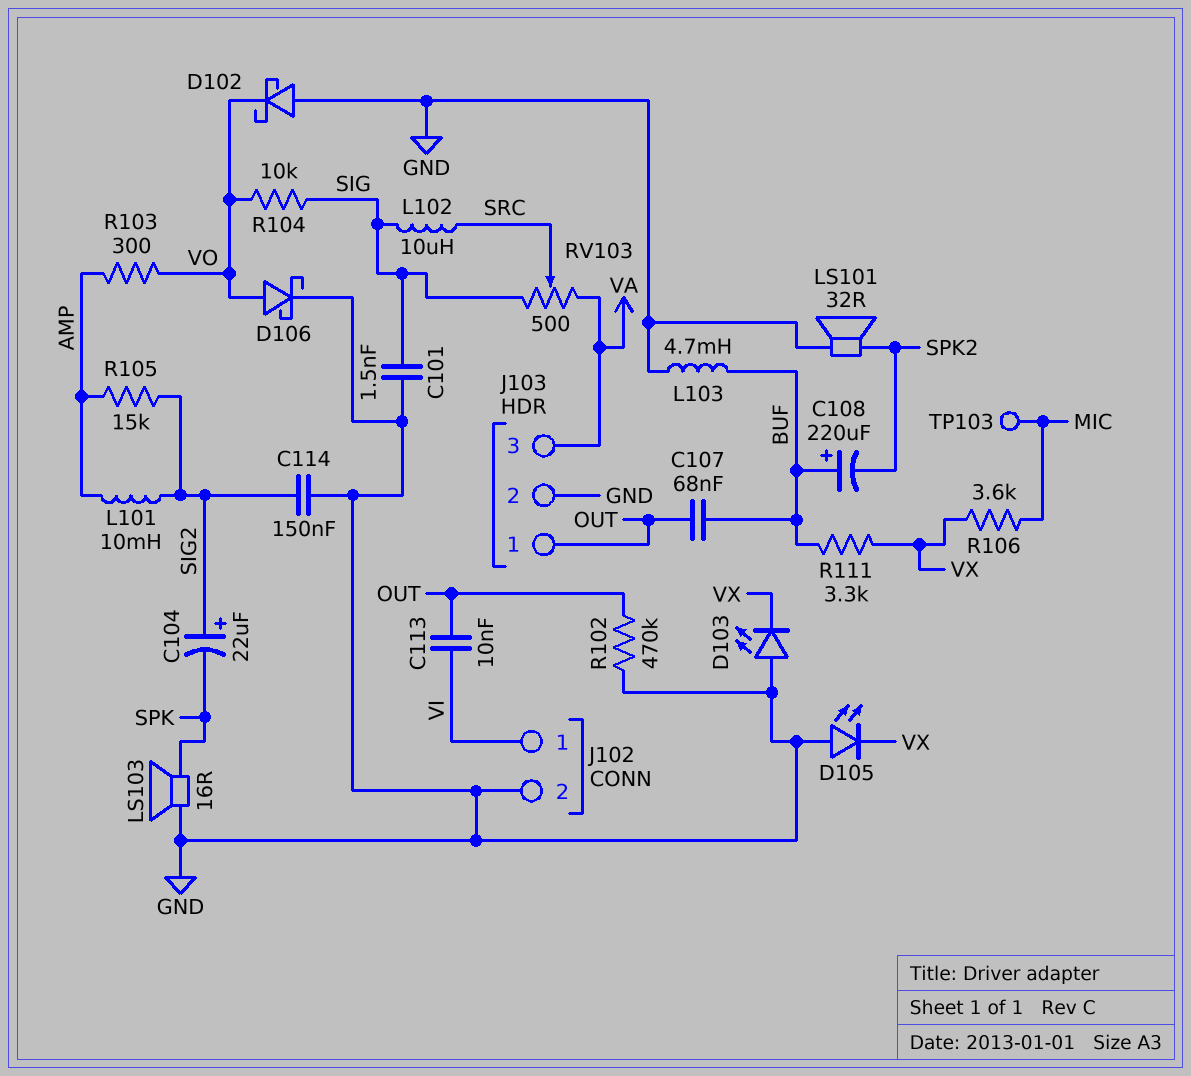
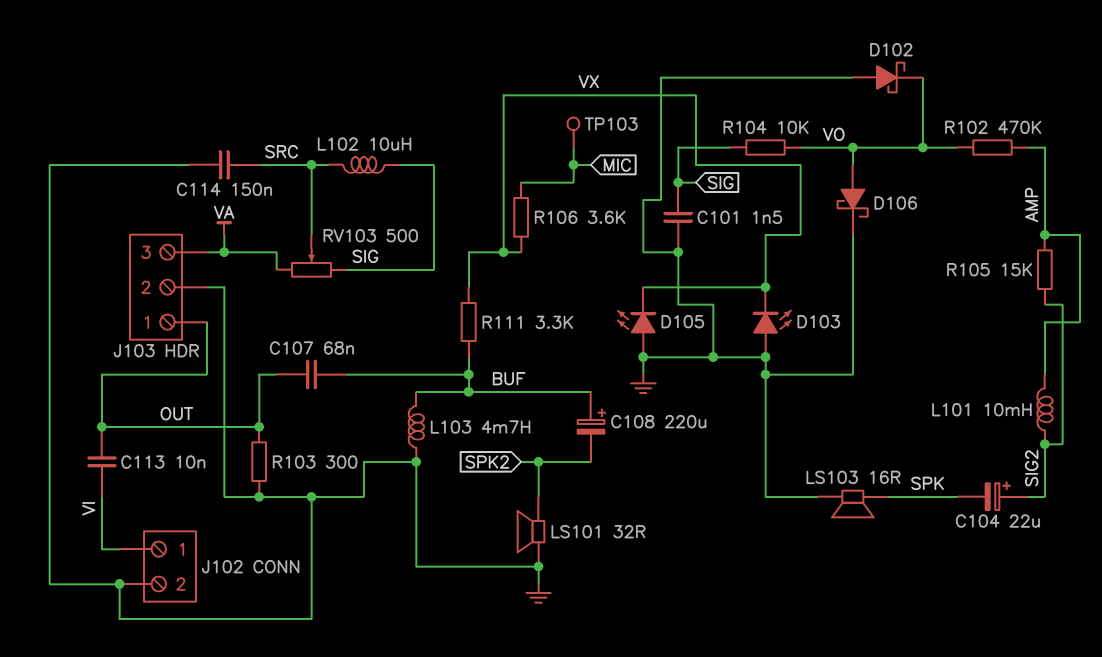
C114: 150nF (GND, SIG2) -> 150nF (GND, SRC)
R102: 470k (GND, OUT) -> 470k (AMP, VO)
R103: 300 (AMP, VO) -> 300 (GND, OUT)

